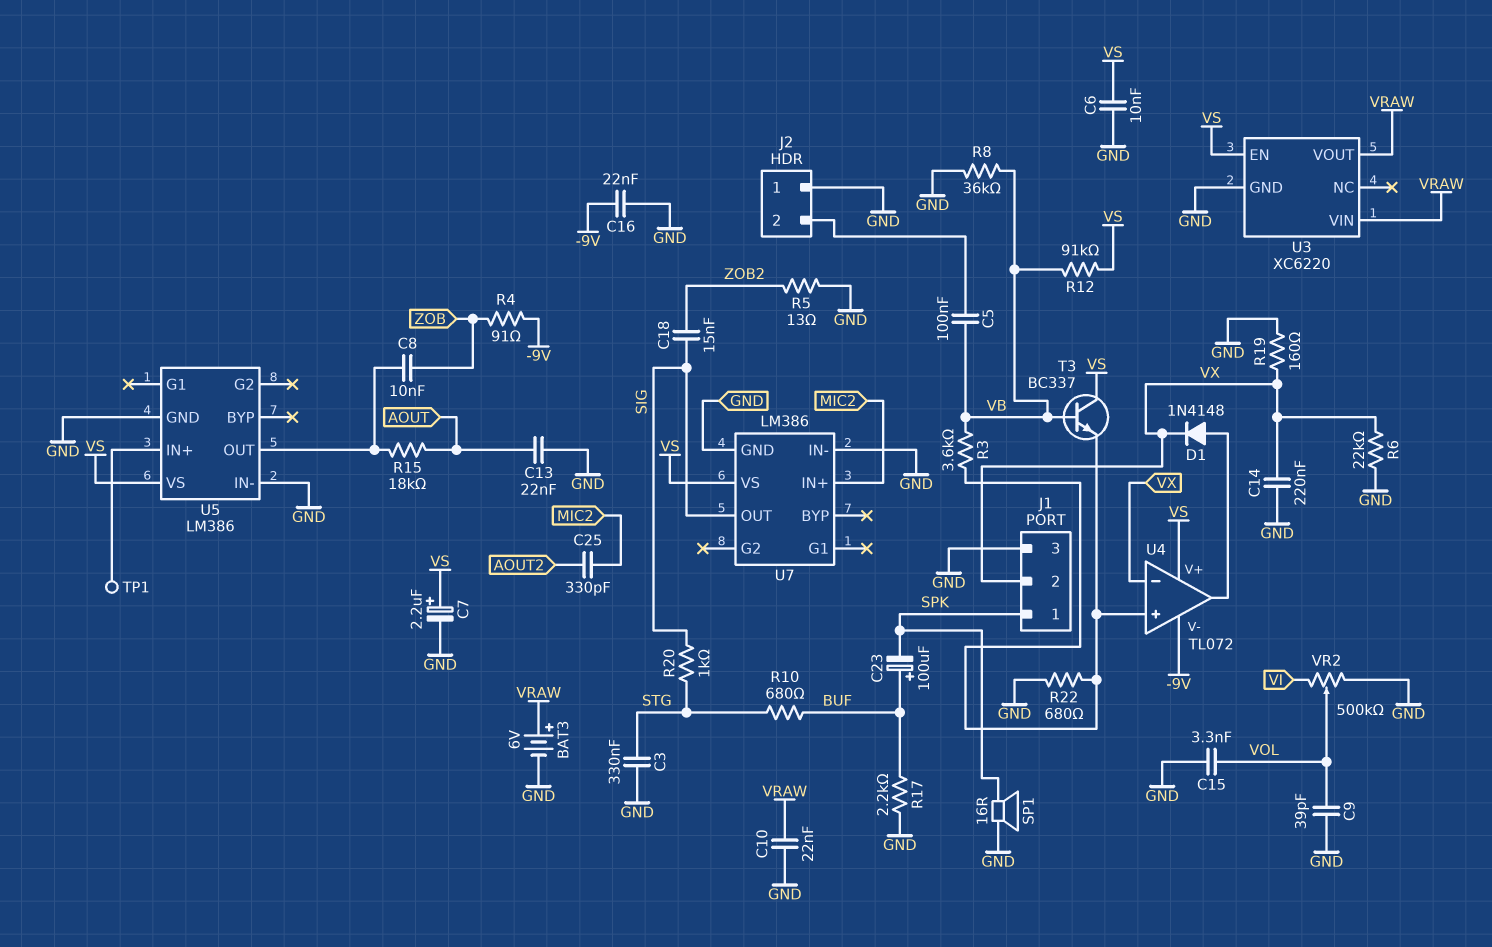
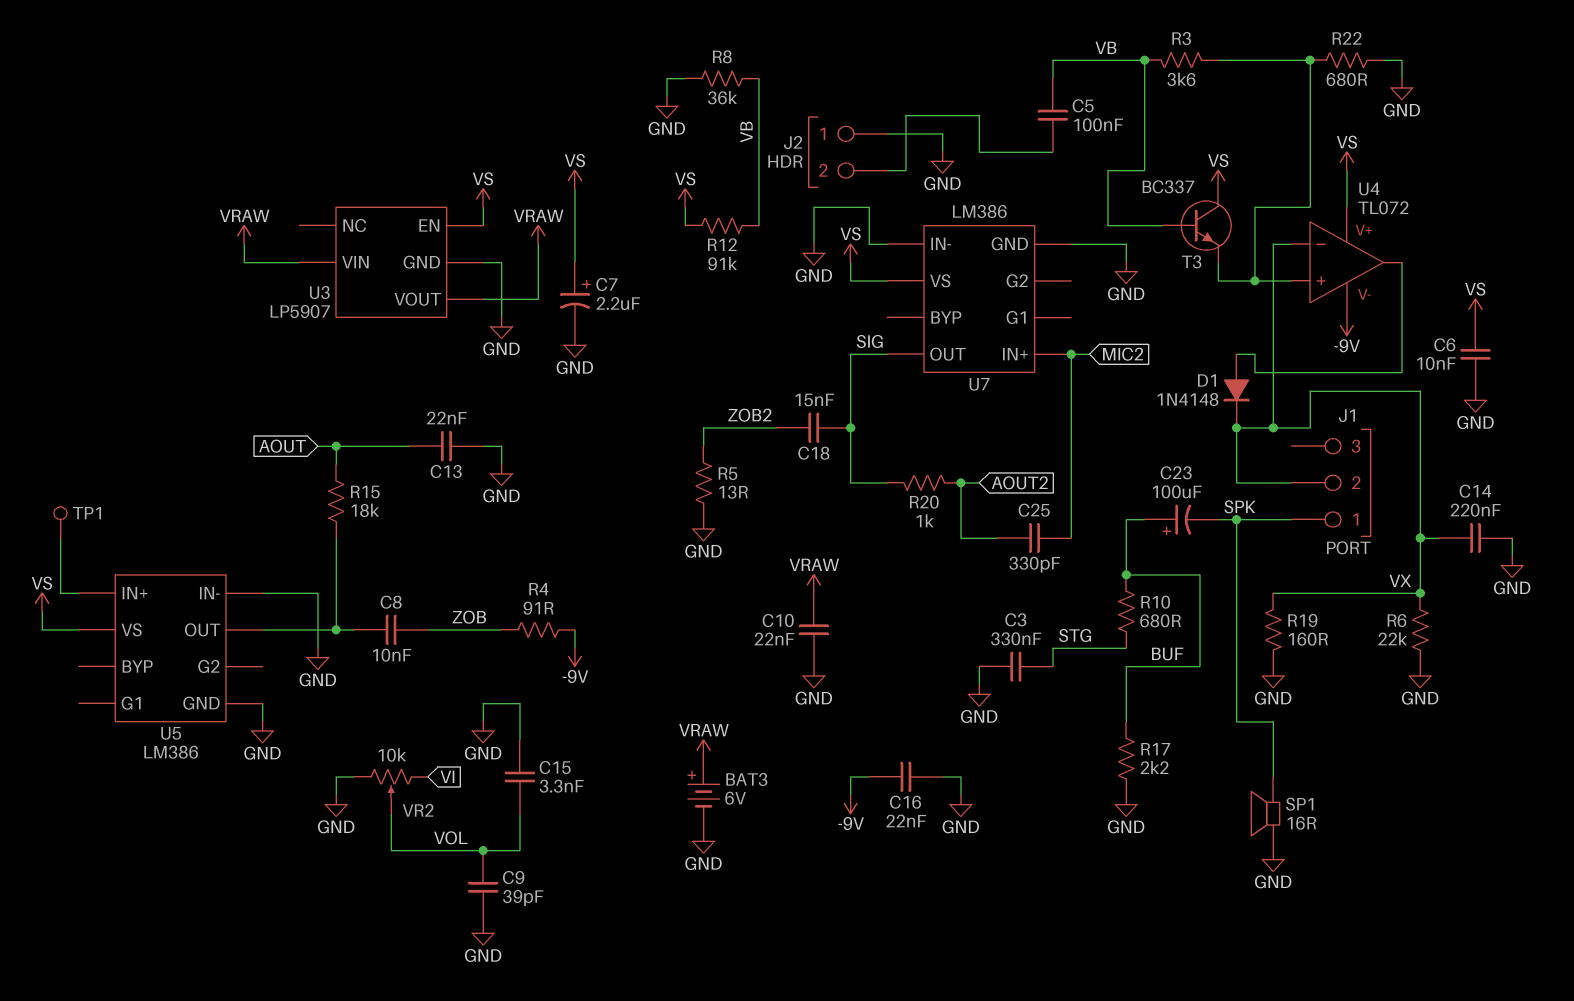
J1 pin 3: GND -> none
R20: 1k (SIG, STG) -> 1k (AOUT2, SIG)
U3: XC6220 -> LP5907
VR2: 500k (GND, VI, wiper VOL) -> 10k (GND, VI, wiper VOL)

